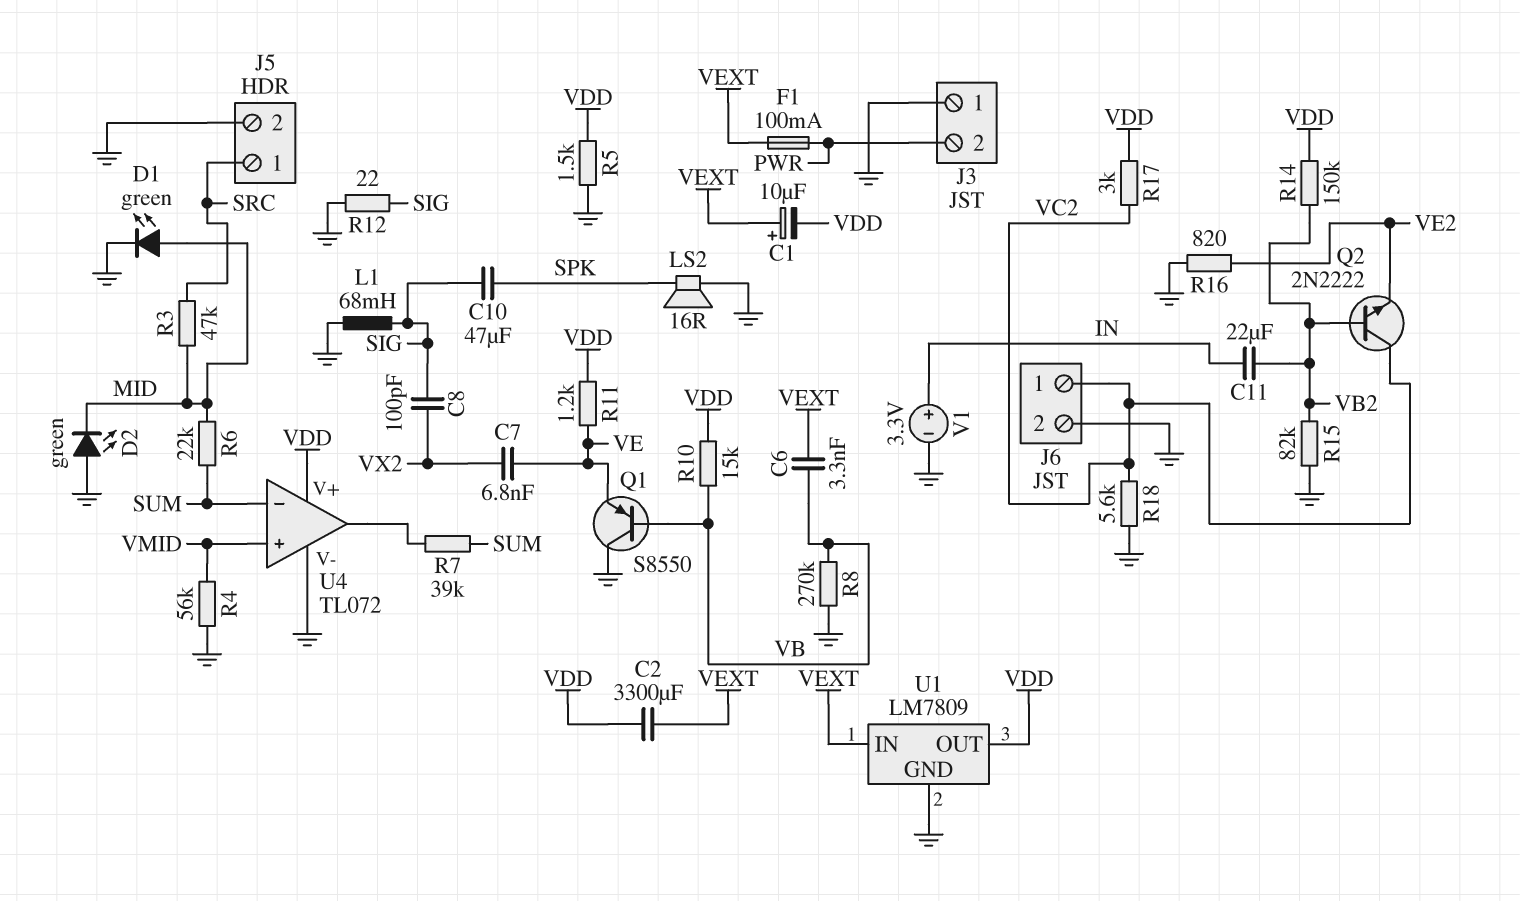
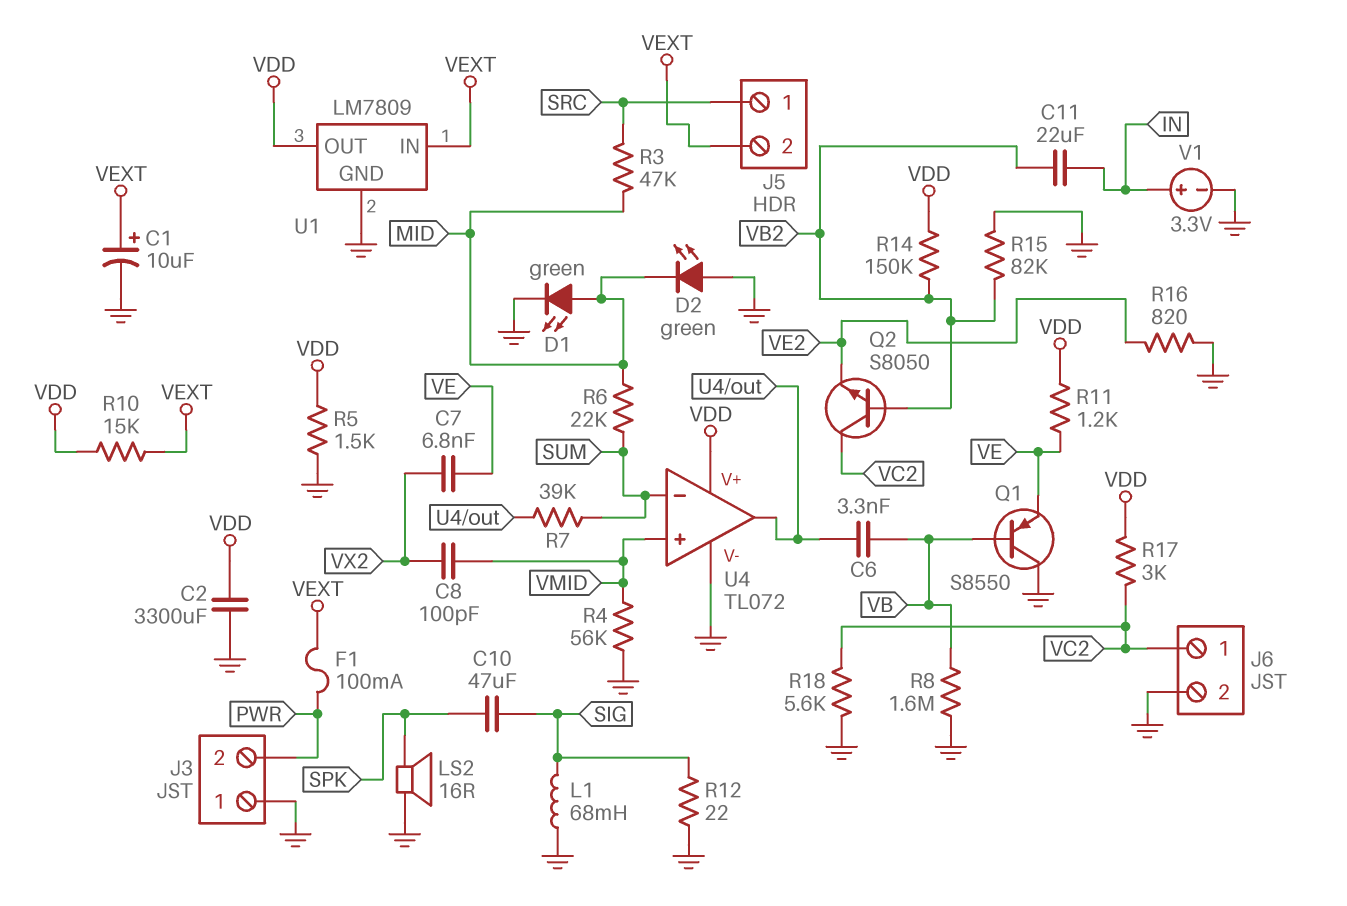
C1: 10uF (plus VEXT, minus VDD) -> 10uF (plus VEXT, minus GND)
C2: 3300uF (VDD, VEXT) -> 3300uF (GND, VDD)
C6: 3.3nF (VB, VEXT) -> 3.3nF (U4/out, VB)
C8: 100pF (SIG, VX2) -> 100pF (VMID, VX2)
J5 pin 2: GND -> VEXT
Q2: NPN 2N2222 (B VB2, C VC2, E VE2) -> NPN S8050 (B VB2, C VC2, E VE2)
R8: 270k (GND, VB) -> 1.6M (GND, VB)
R10: 15k (VB, VDD) -> 15k (VDD, VEXT)

